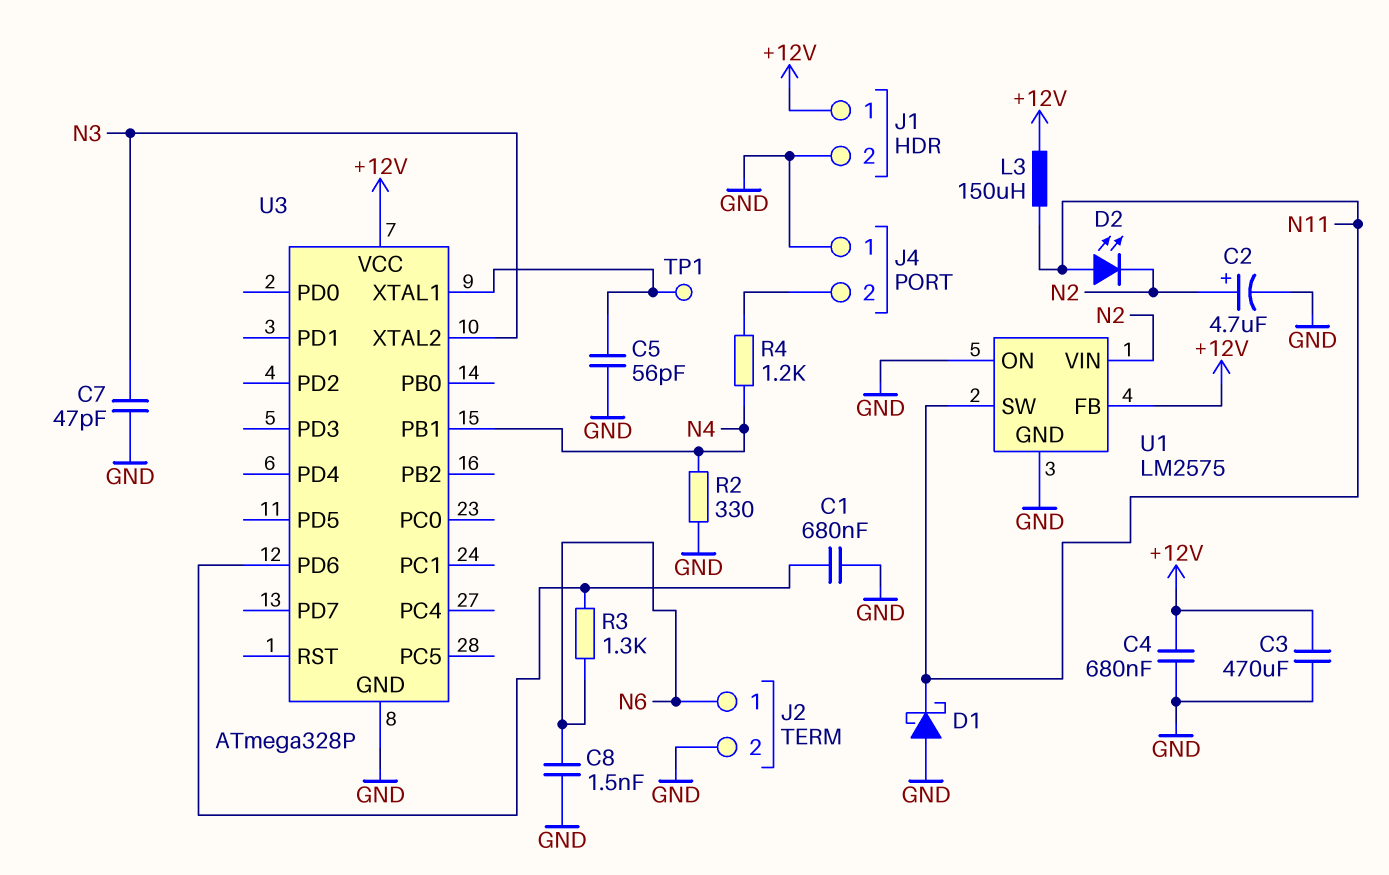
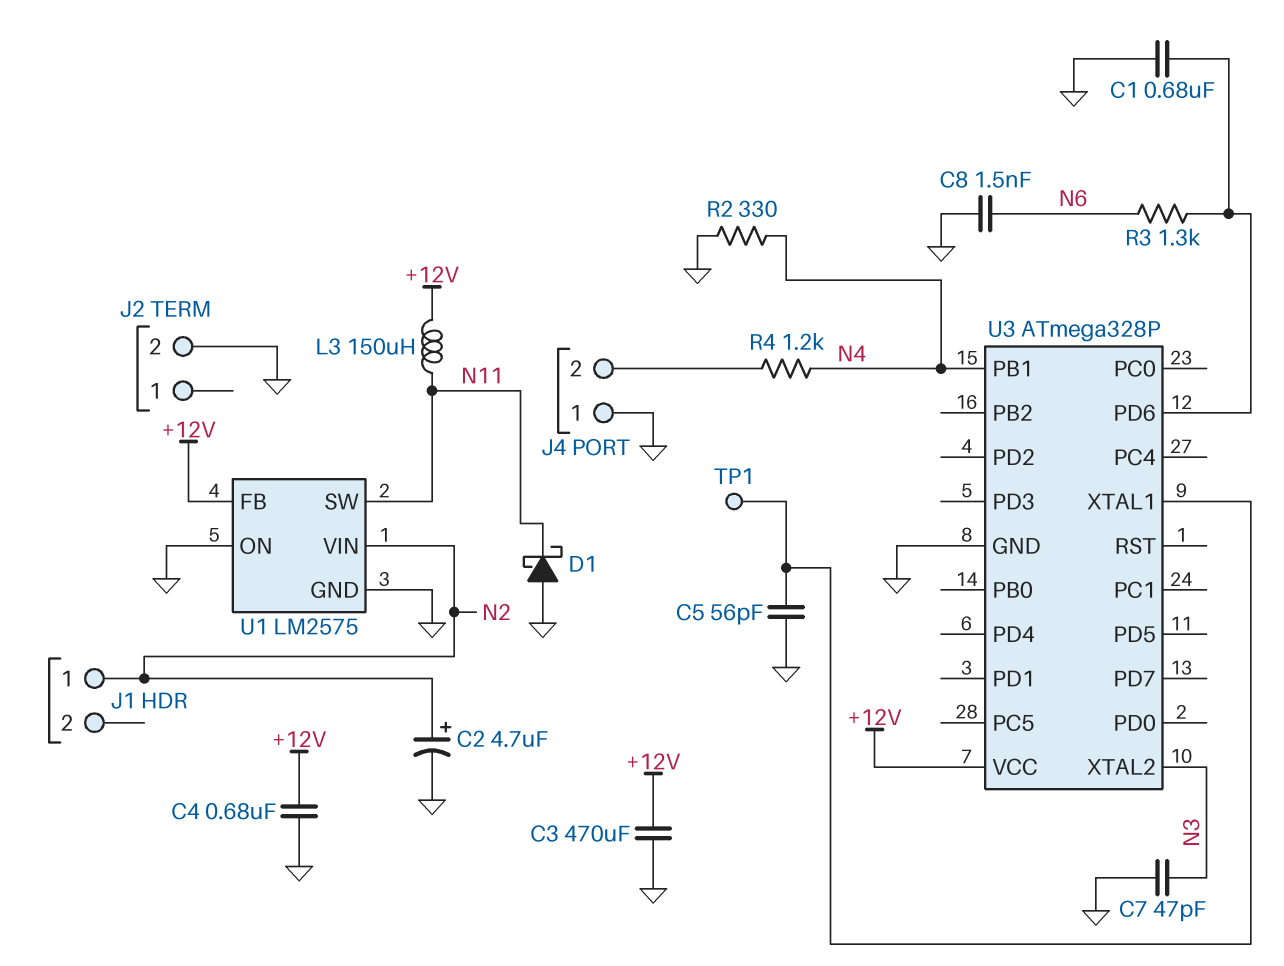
D2: LED (A N11, K N2) -> none
J1 pin 1: +12V -> N2
J1 pin 2: GND -> none
J2 pin 1: N6 -> none

